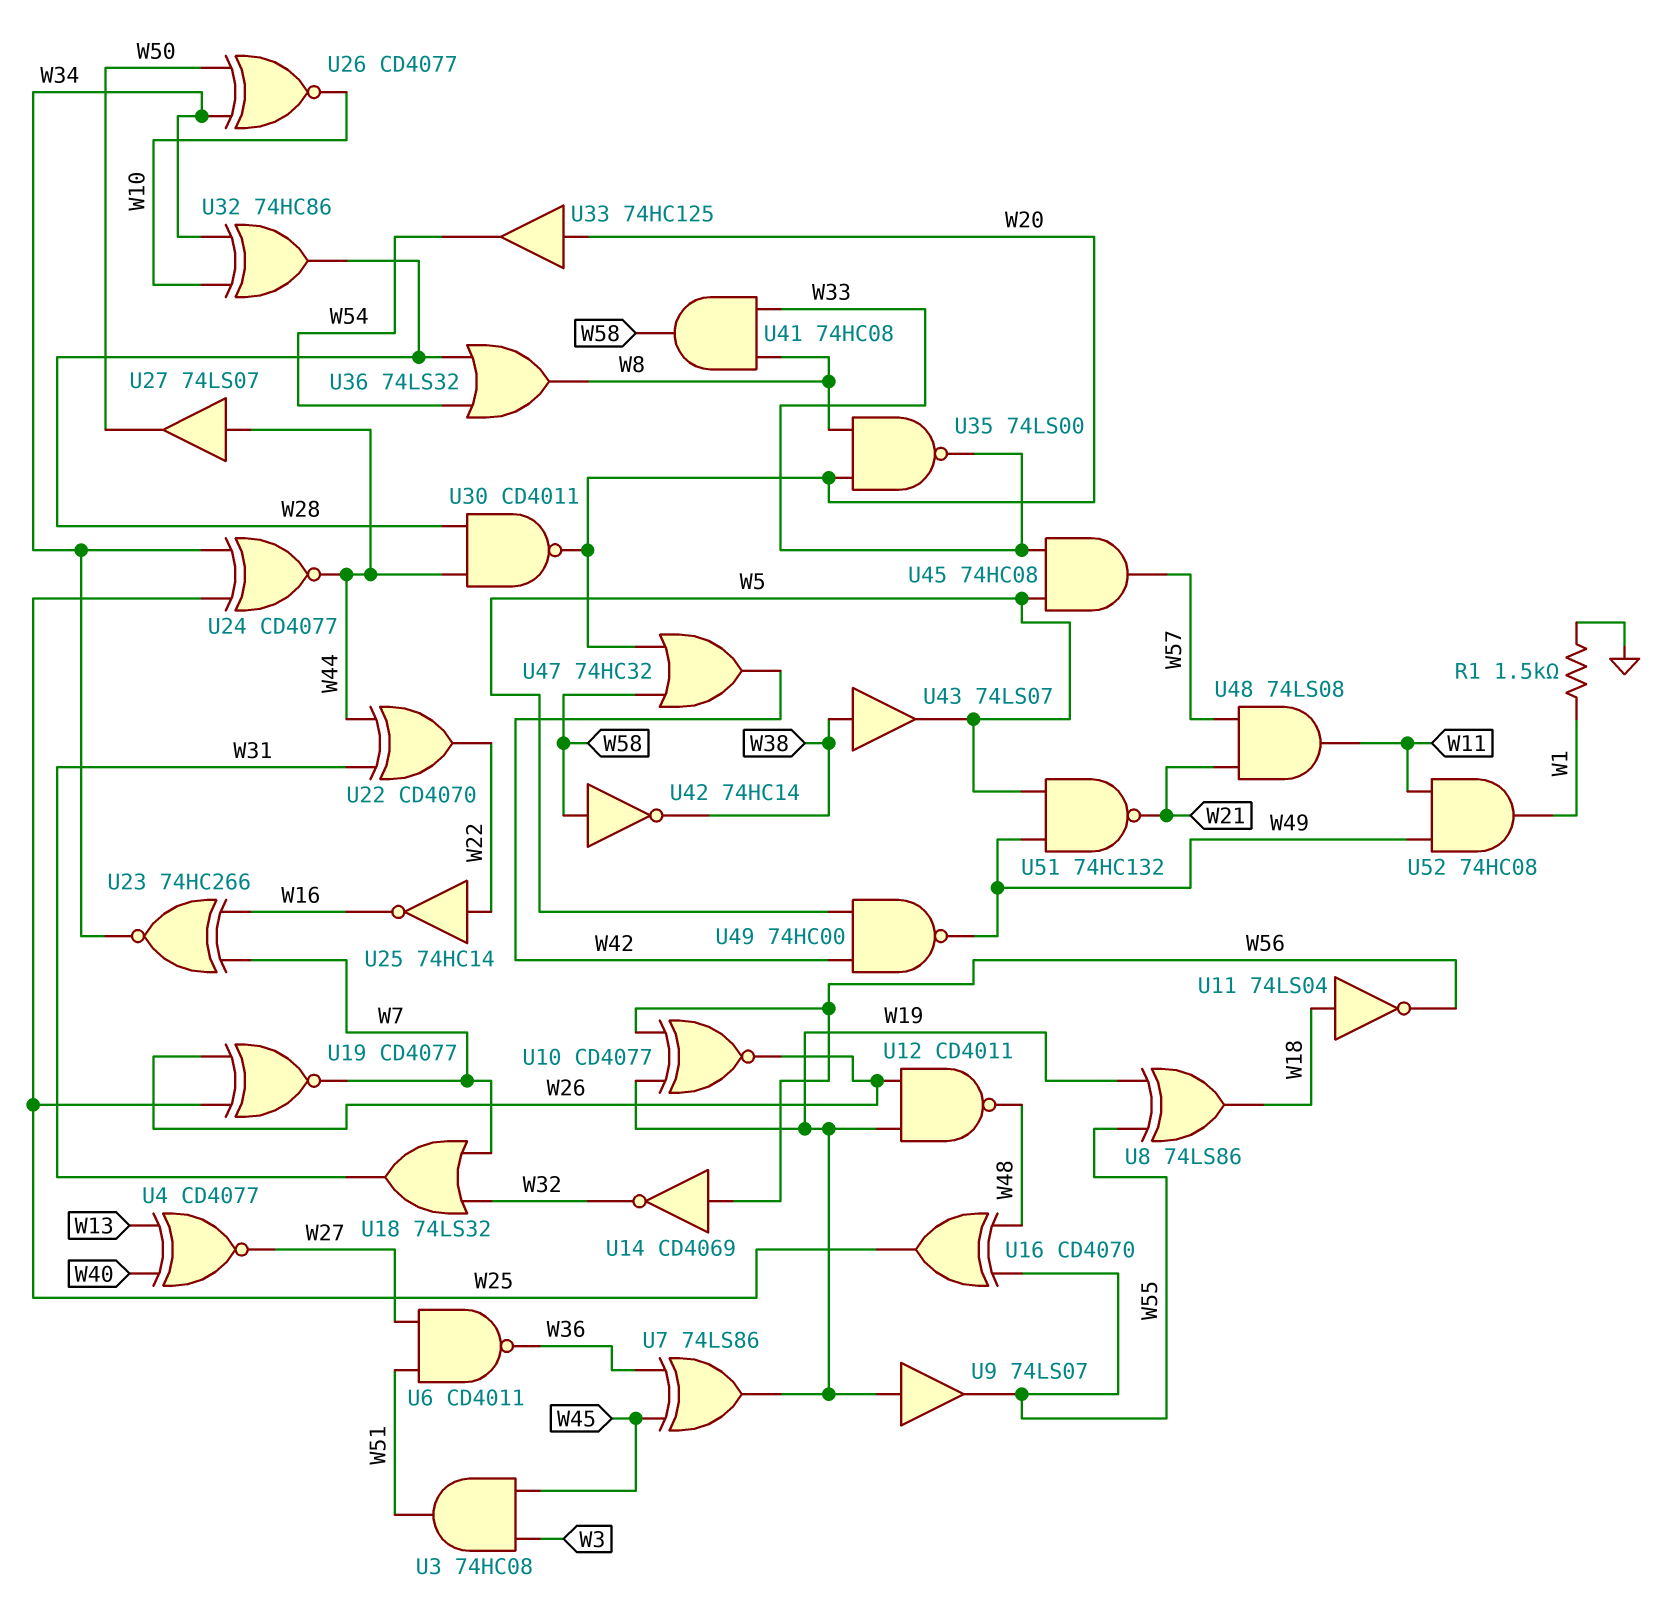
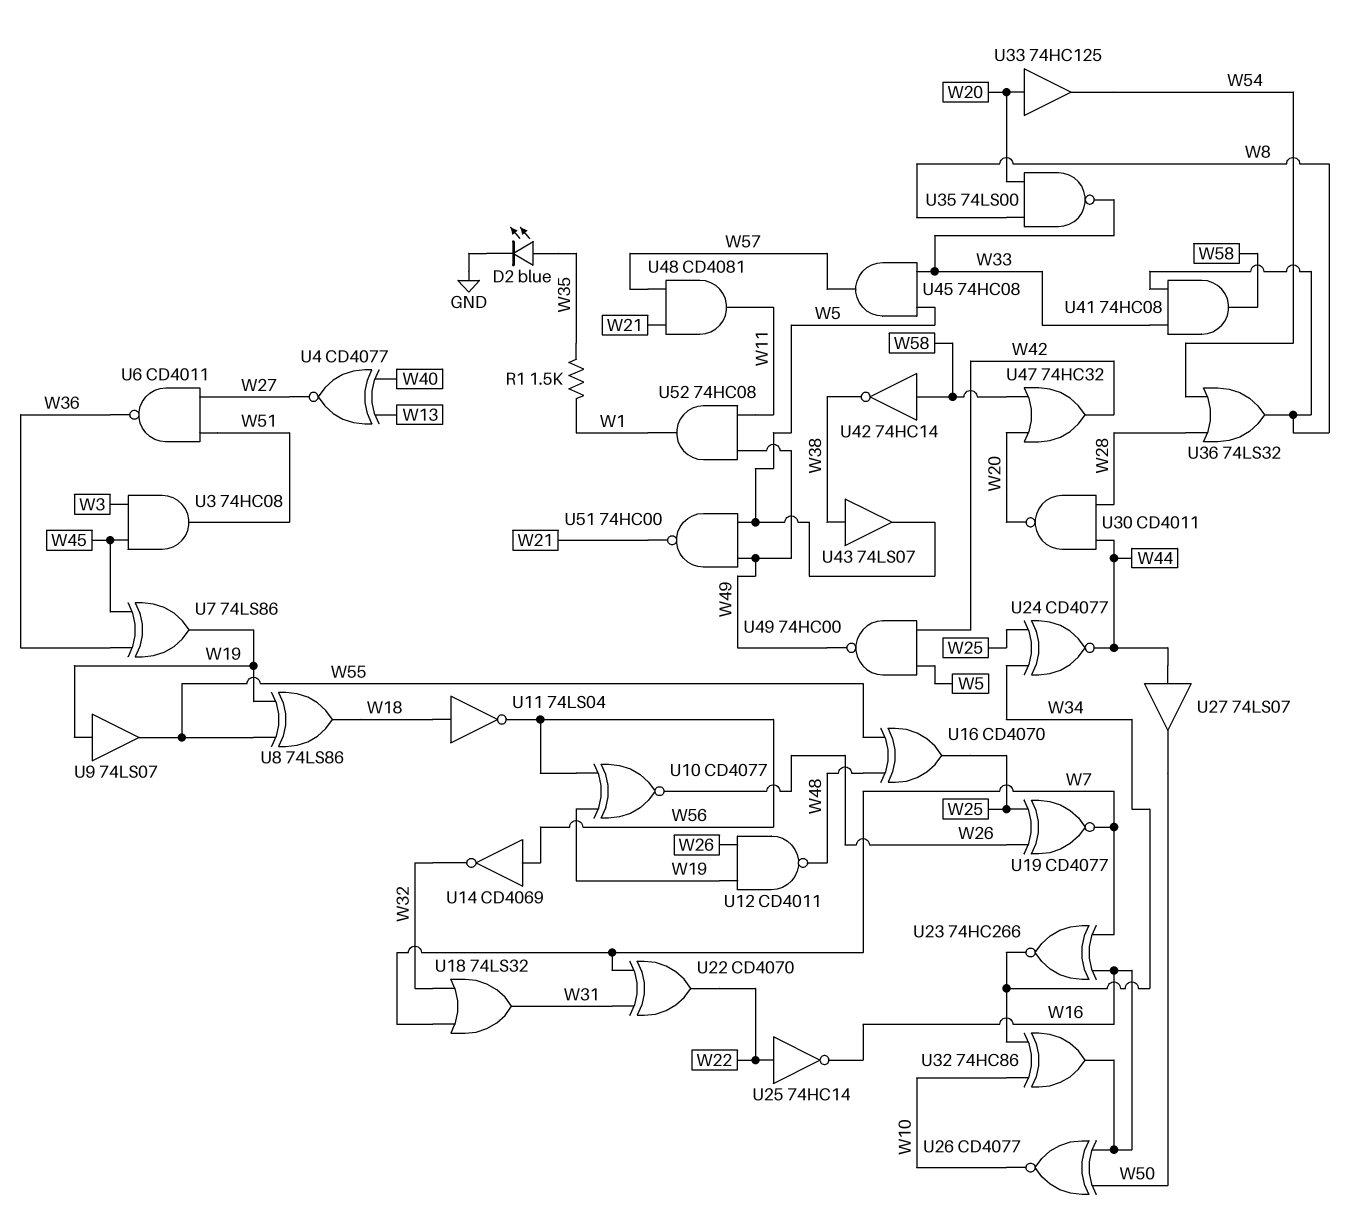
D2: none -> LED blue (A W35, K GND)
R1: 1.5k (GND, W1) -> 1.5k (W1, W35)
U22: XOR CD4070 (in W31, in W44, out W22) -> XOR CD4070 (in W7, in W31, out W22)
U26: XNOR CD4077 (in W34, in W50, out W10) -> XNOR CD4077 (in W16, in W50, out W10)
U32: XOR 74HC86 (in W10, in W34, out W28) -> XOR 74HC86 (in W10, in W34, out W16)
U48: AND 74LS08 (in W21, in W57, out W11) -> AND CD4081 (in W21, in W57, out W11)
U51: NAND 74HC132 (in W5, in W49, out W21) -> NAND 74HC00 (in W5, in W49, out W21)

